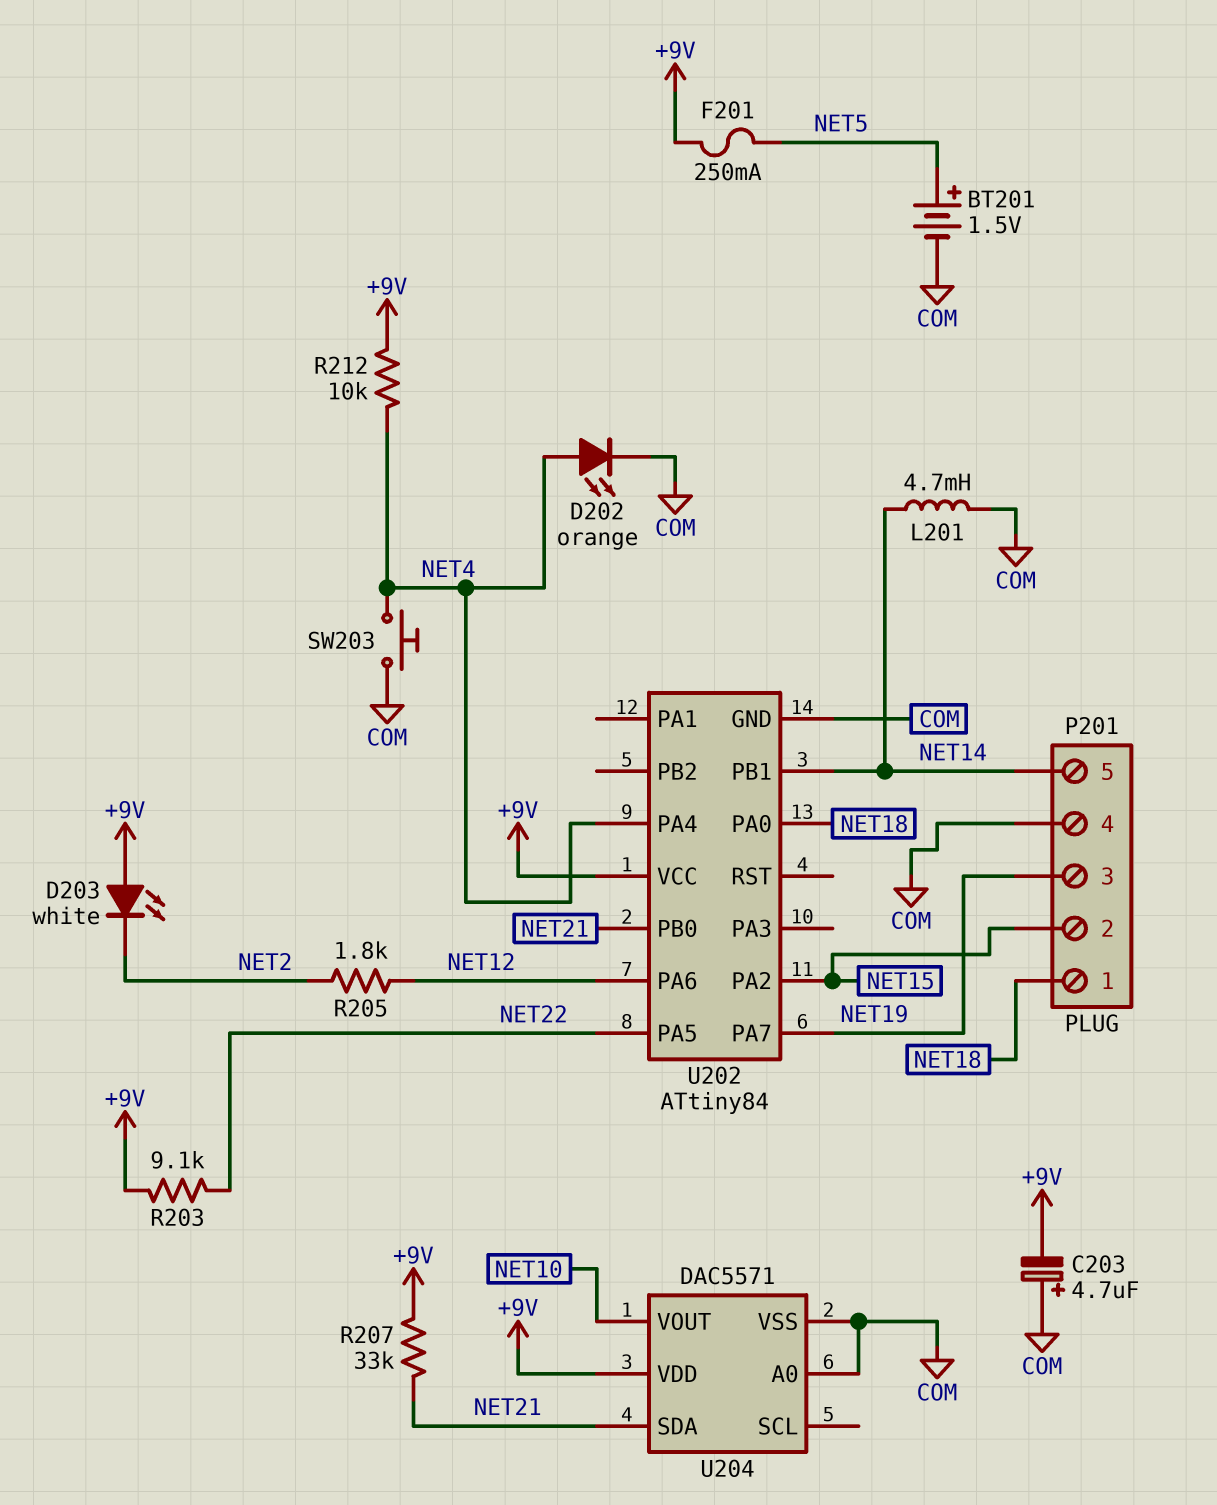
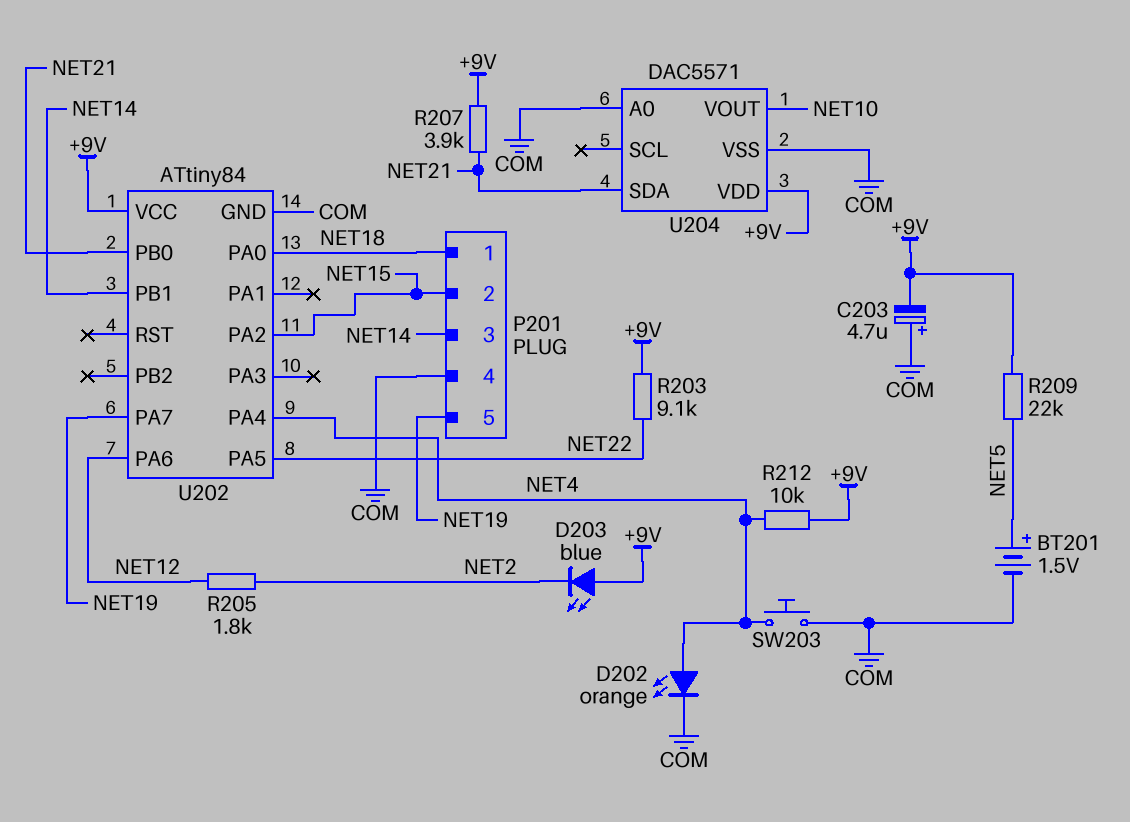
D203: LED white (A +9V, K NET2) -> LED blue (A +9V, K NET2)
F201: 250mA (+9V, NET5) -> none
L201: 4.7mH (COM, NET14) -> none
P201 pin 3: NET19 -> NET14
P201 pin 5: NET14 -> NET19
R207: 33k (+9V, NET21) -> 3.9k (+9V, NET21)
R209: none -> 22k (+9V, NET5)

